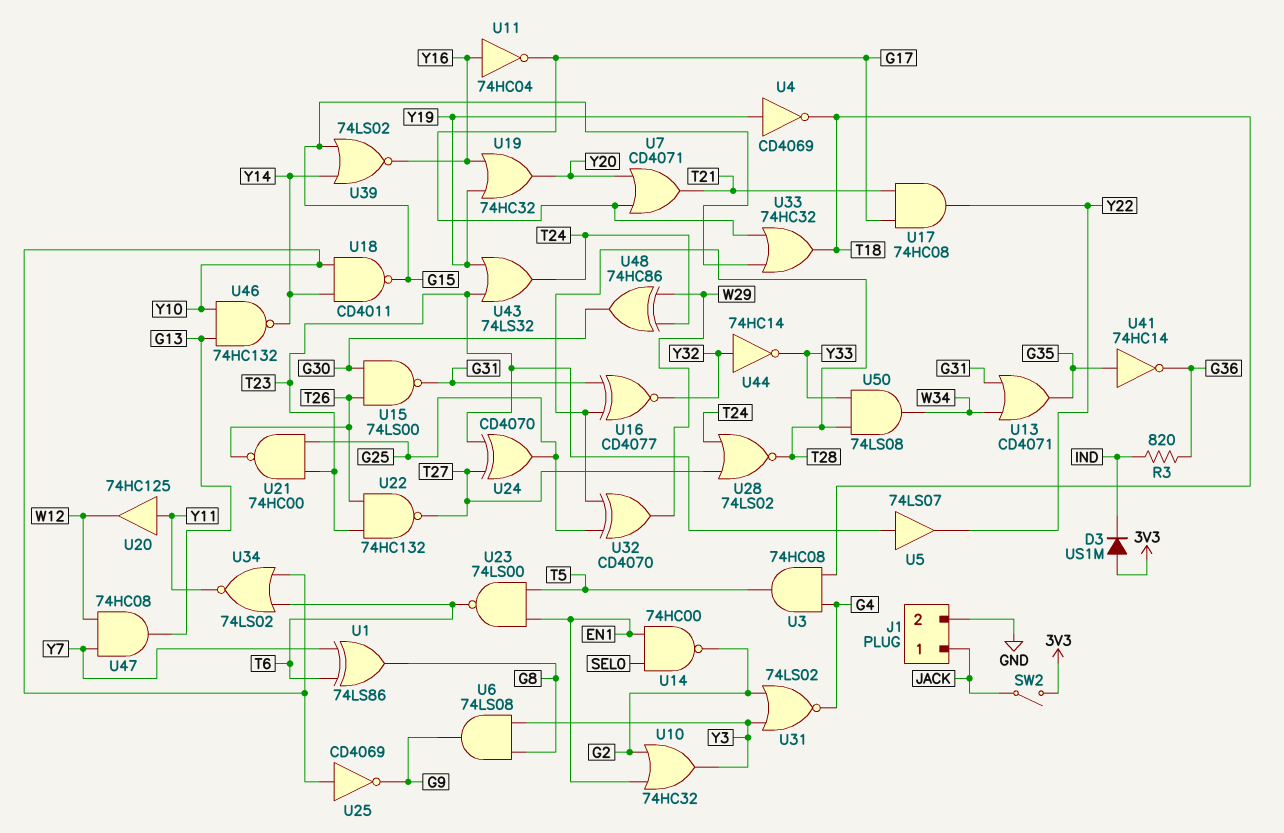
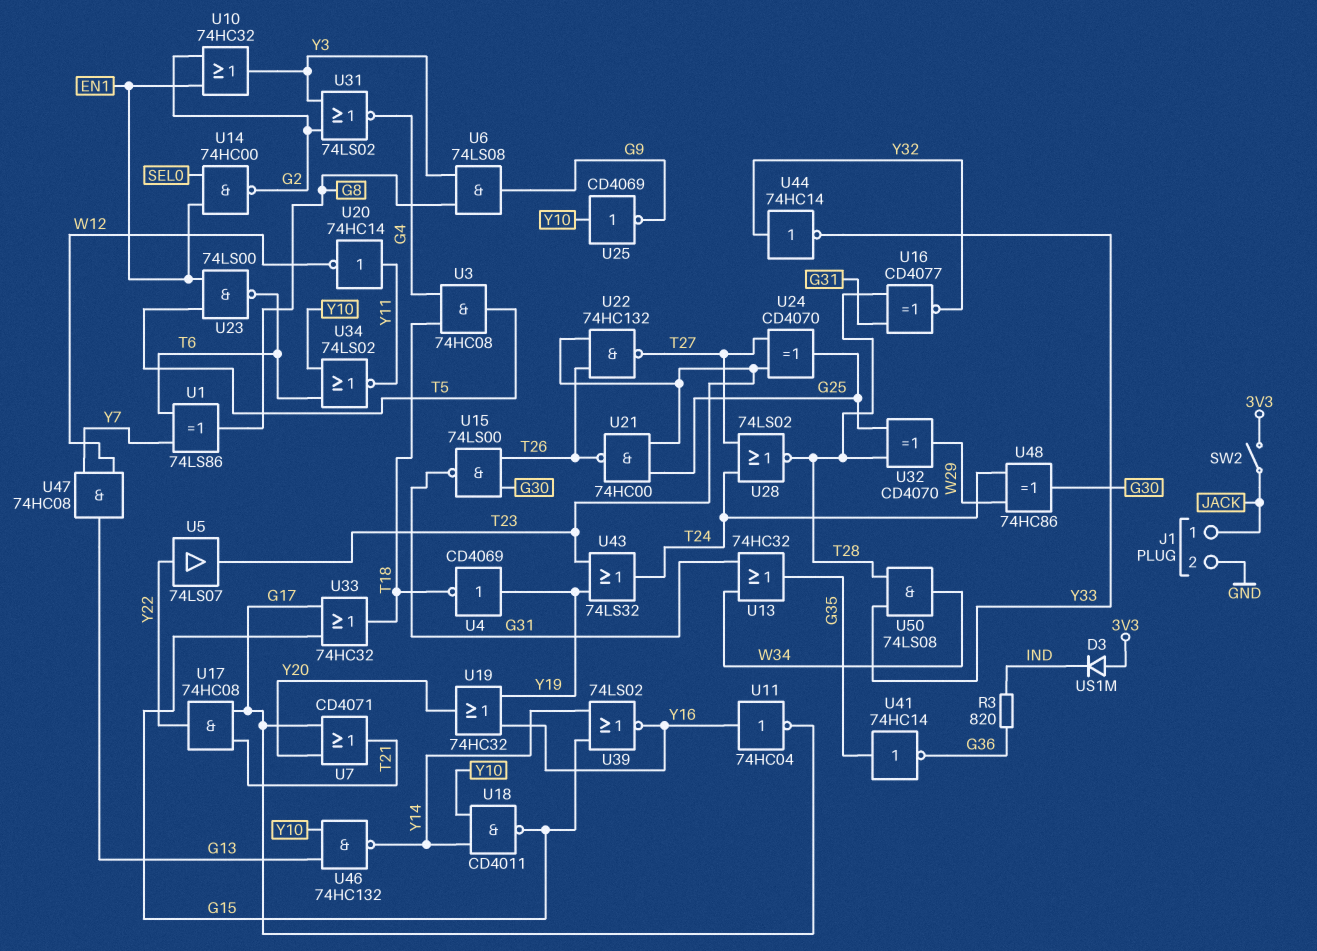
U5: buffer 74LS07 (in T23, out Y22) -> buffer 74LS07 (in Y22, out T23)
U13: OR CD4071 (in G31, in W34, out G35) -> OR 74HC32 (in G31, in W34, out G35)
U20: buffer 74HC125 (in Y11, out W12) -> NOT 74HC14 (in Y11, out W12)

